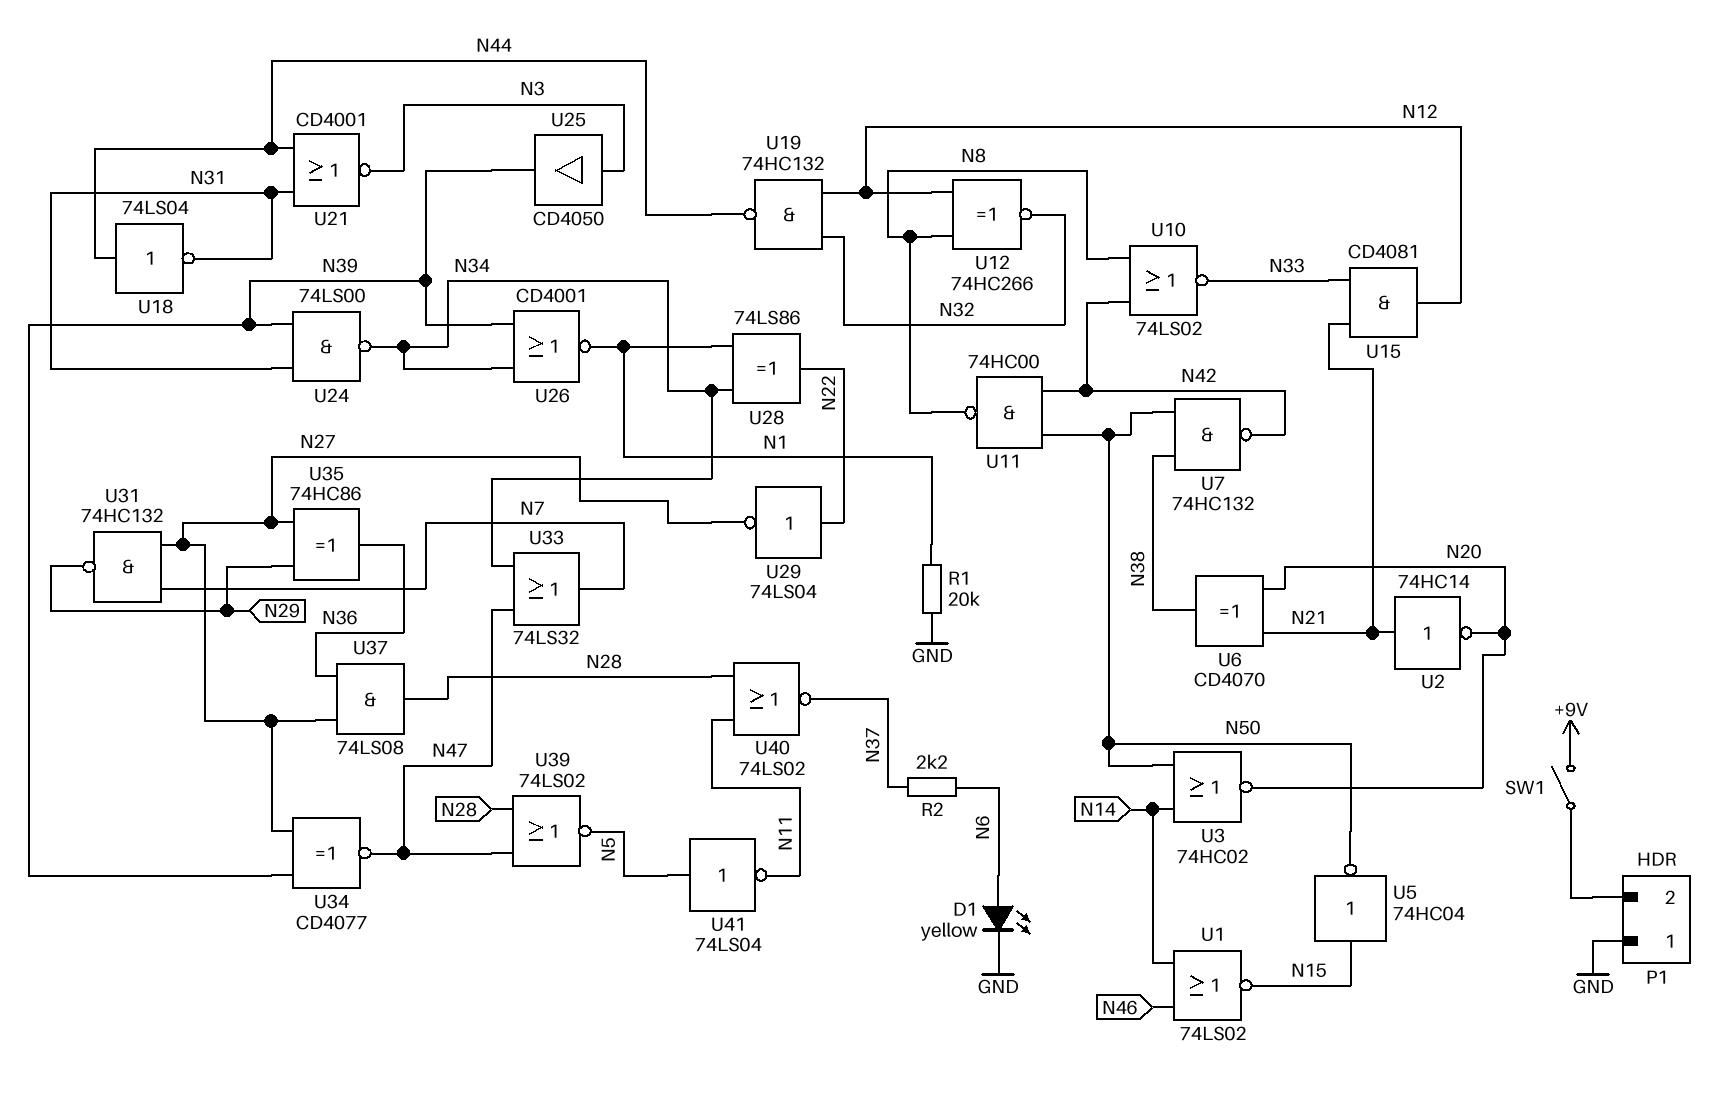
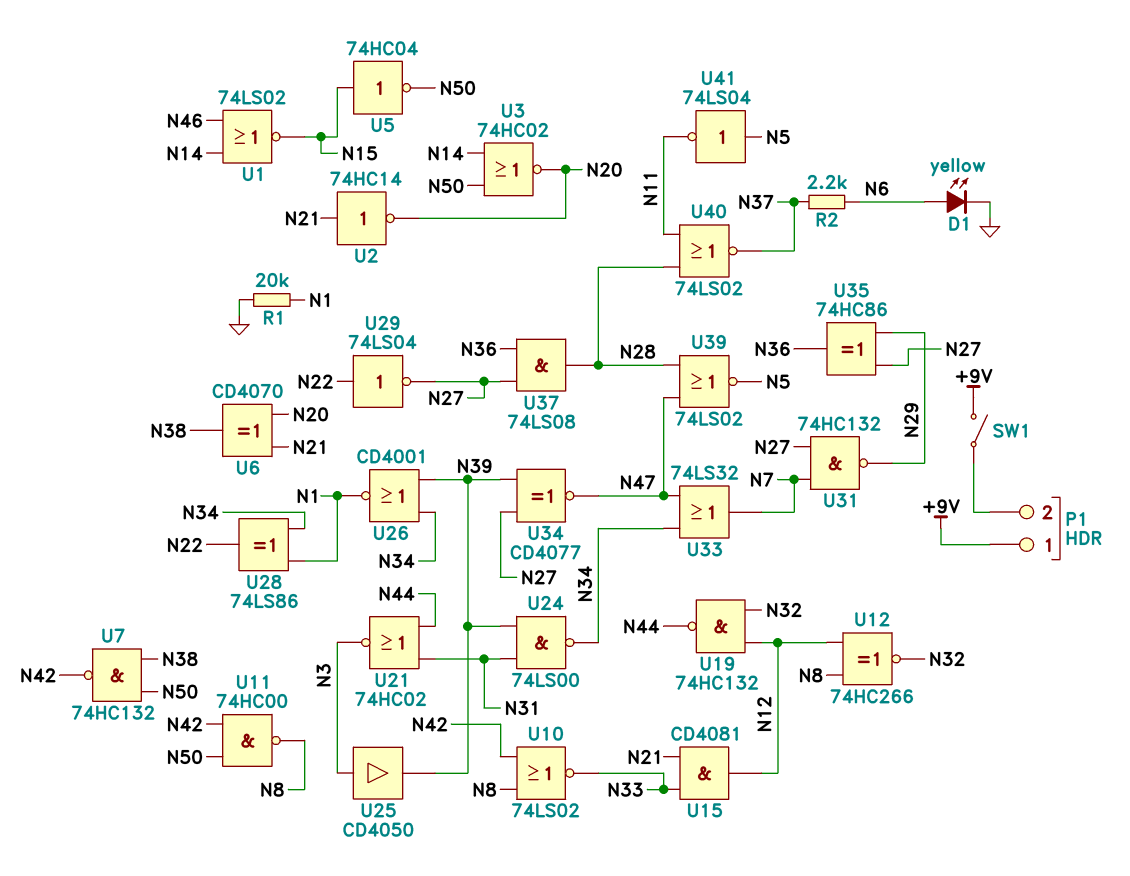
P1 pin 1: GND -> +9V
U18: NOT 74LS04 (in N44, out N31) -> none
U21: NOR CD4001 (in N31, in N44, out N3) -> NOR 74HC02 (in N31, in N44, out N3)

